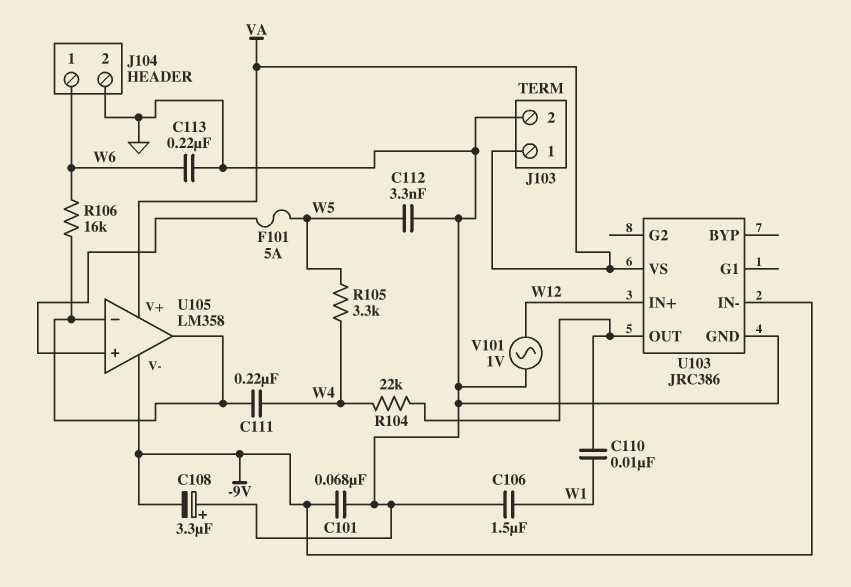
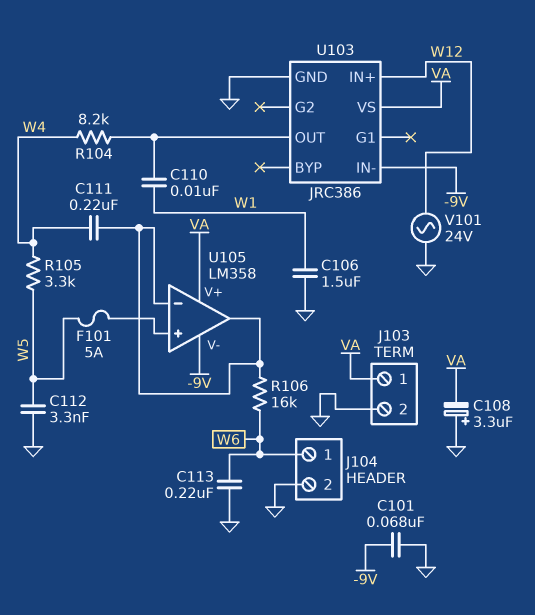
C108: 3.3uF (plus GND, minus -9V) -> 3.3uF (plus GND, minus VA)
R104: 22k (U103/OUT, W4) -> 8.2k (U103/OUT, W4)
V101: AC 1V (GND, W12) -> AC 24V (GND, W12)

